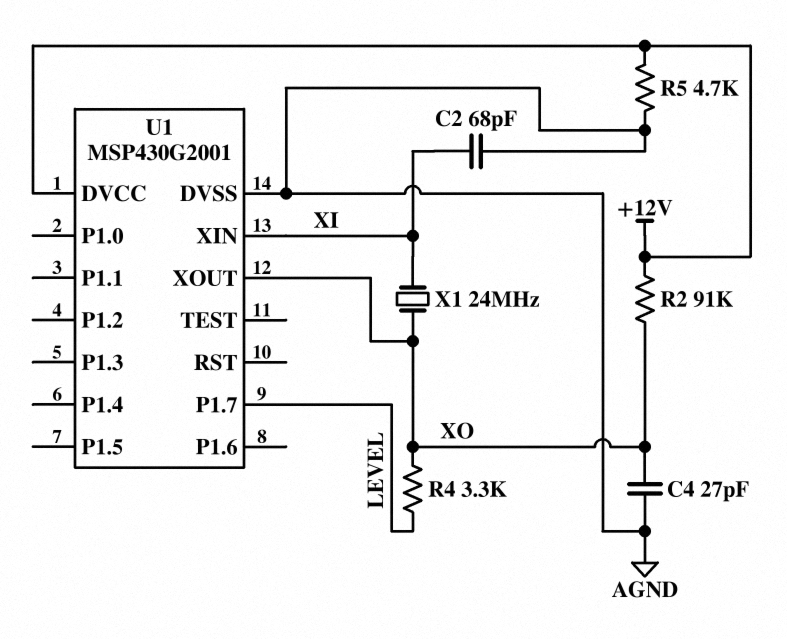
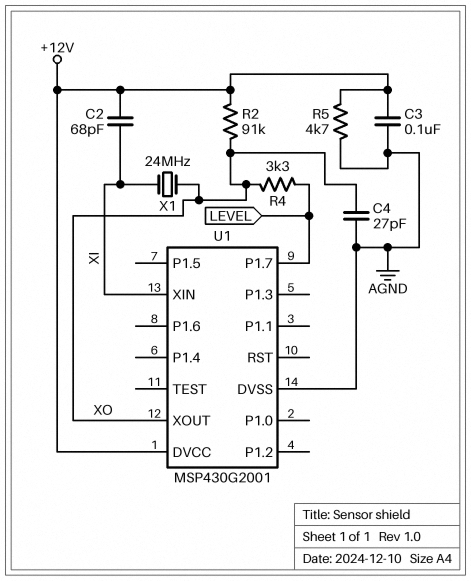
C2: 68pF (AGND, XI) -> 68pF (+12V, XI)
C3: none -> 100nF (+12V, AGND)

